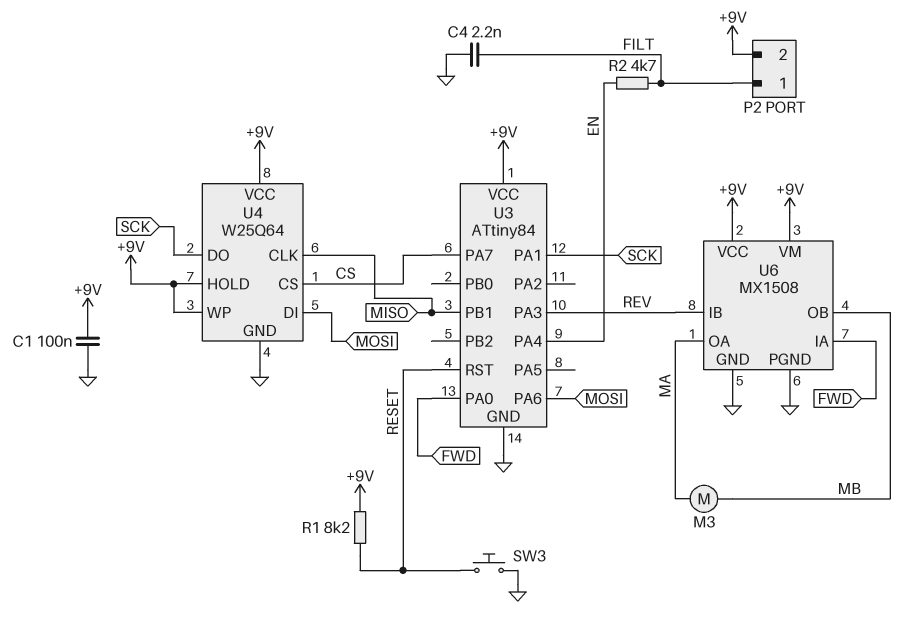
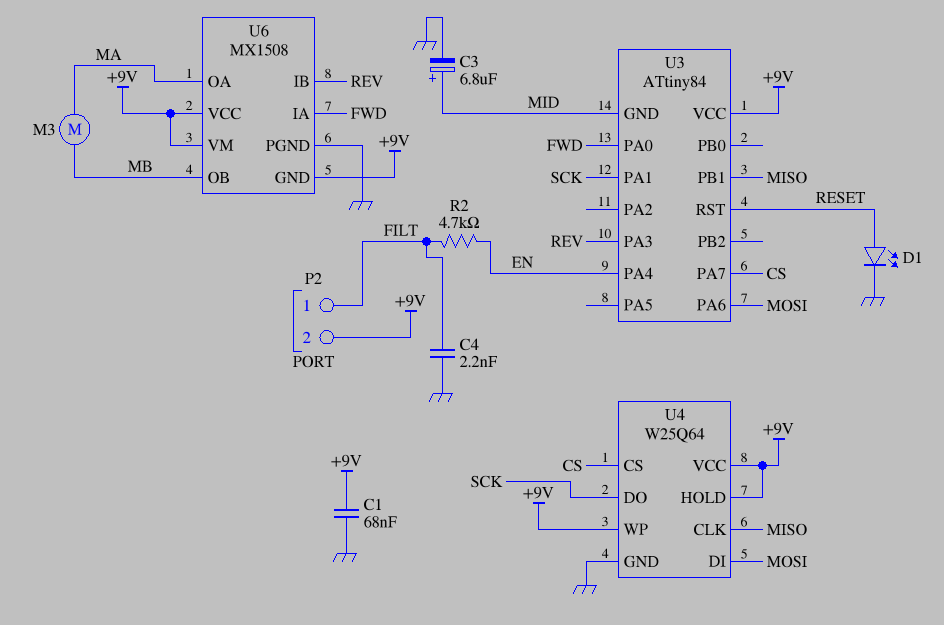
C1: 100nF (+9V, GND) -> 68nF (+9V, GND)
C3: none -> 6.8uF (plus MID, minus GND)
D1: none -> LED (A RESET, K GND)
R1: 8.2k (+9V, RESET) -> none
SW3: button (GND, RESET) -> none
U3 pin GND: GND -> MID
U6 pin GND: GND -> +9V

